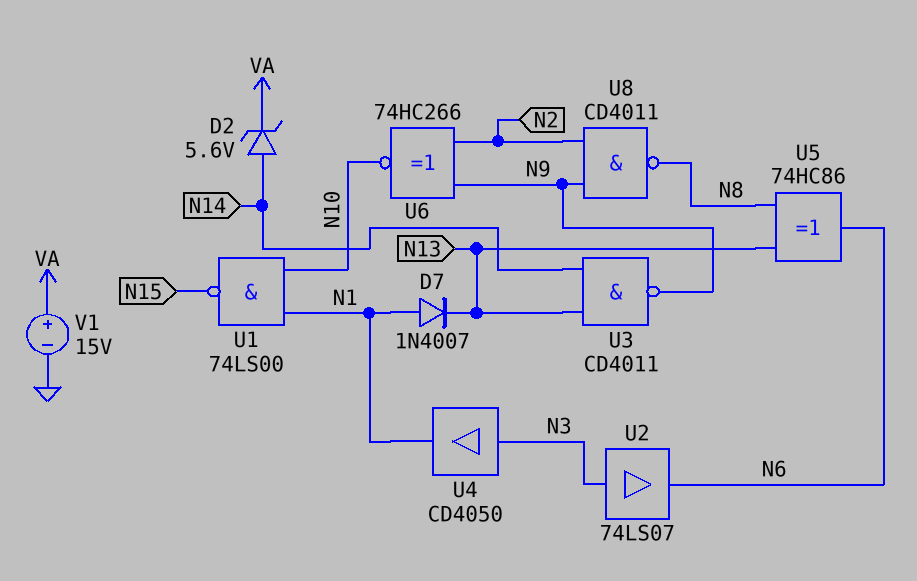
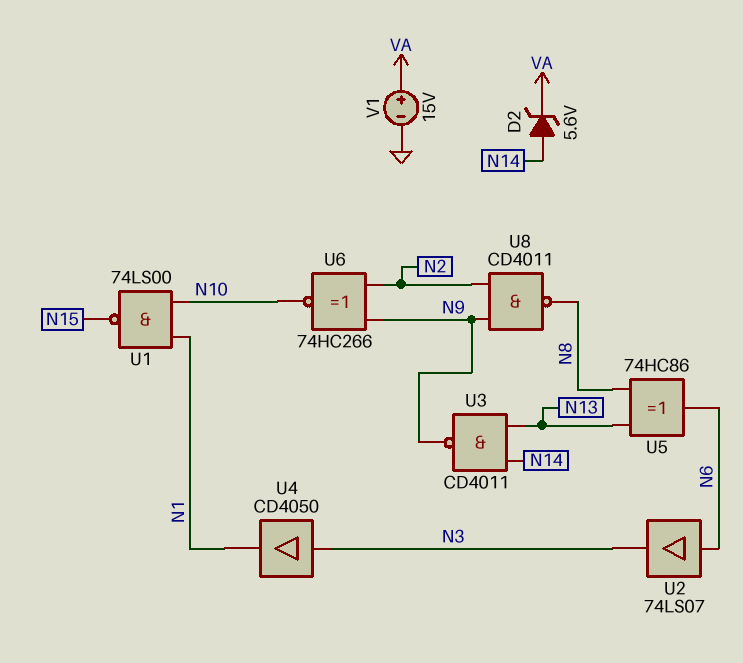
D7: diode 1N4007 (A N1, K N13) -> none
U2: buffer 74LS07 (in N3, out N6) -> buffer 74LS07 (in N6, out N3)

